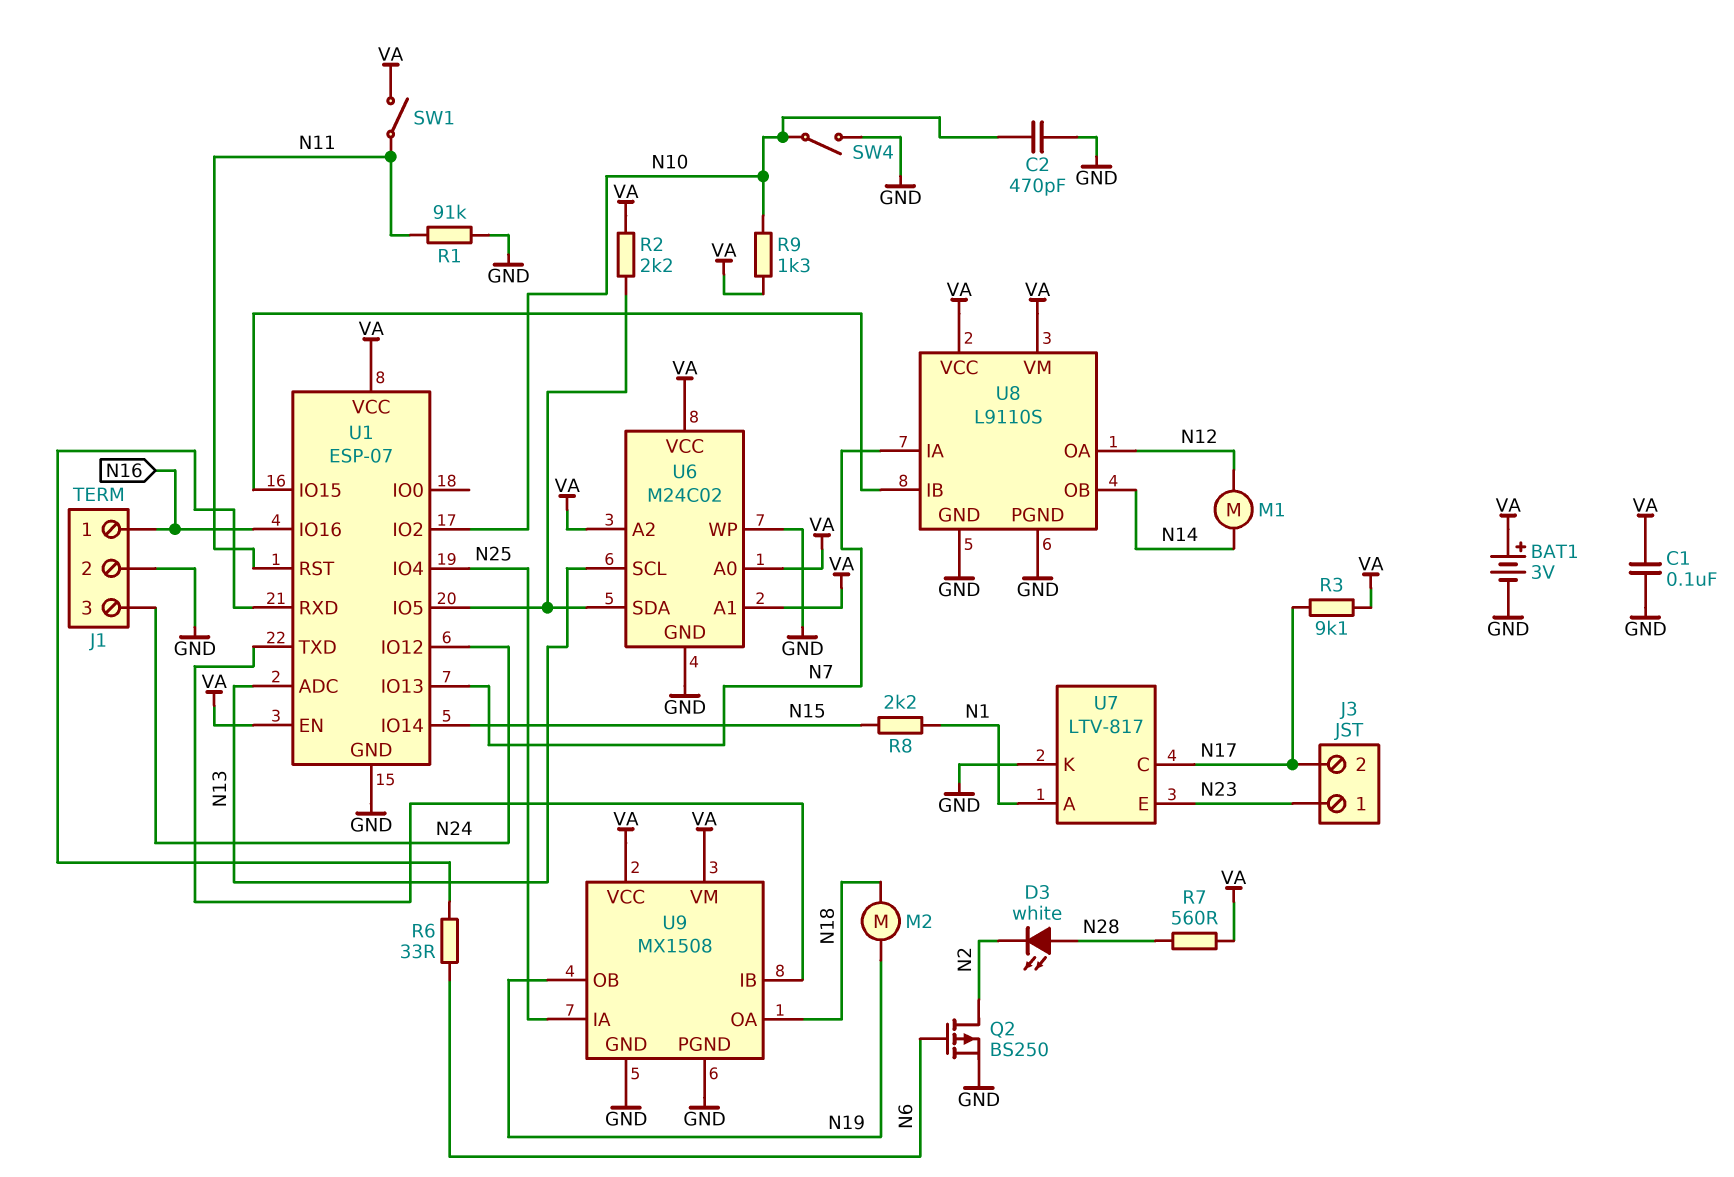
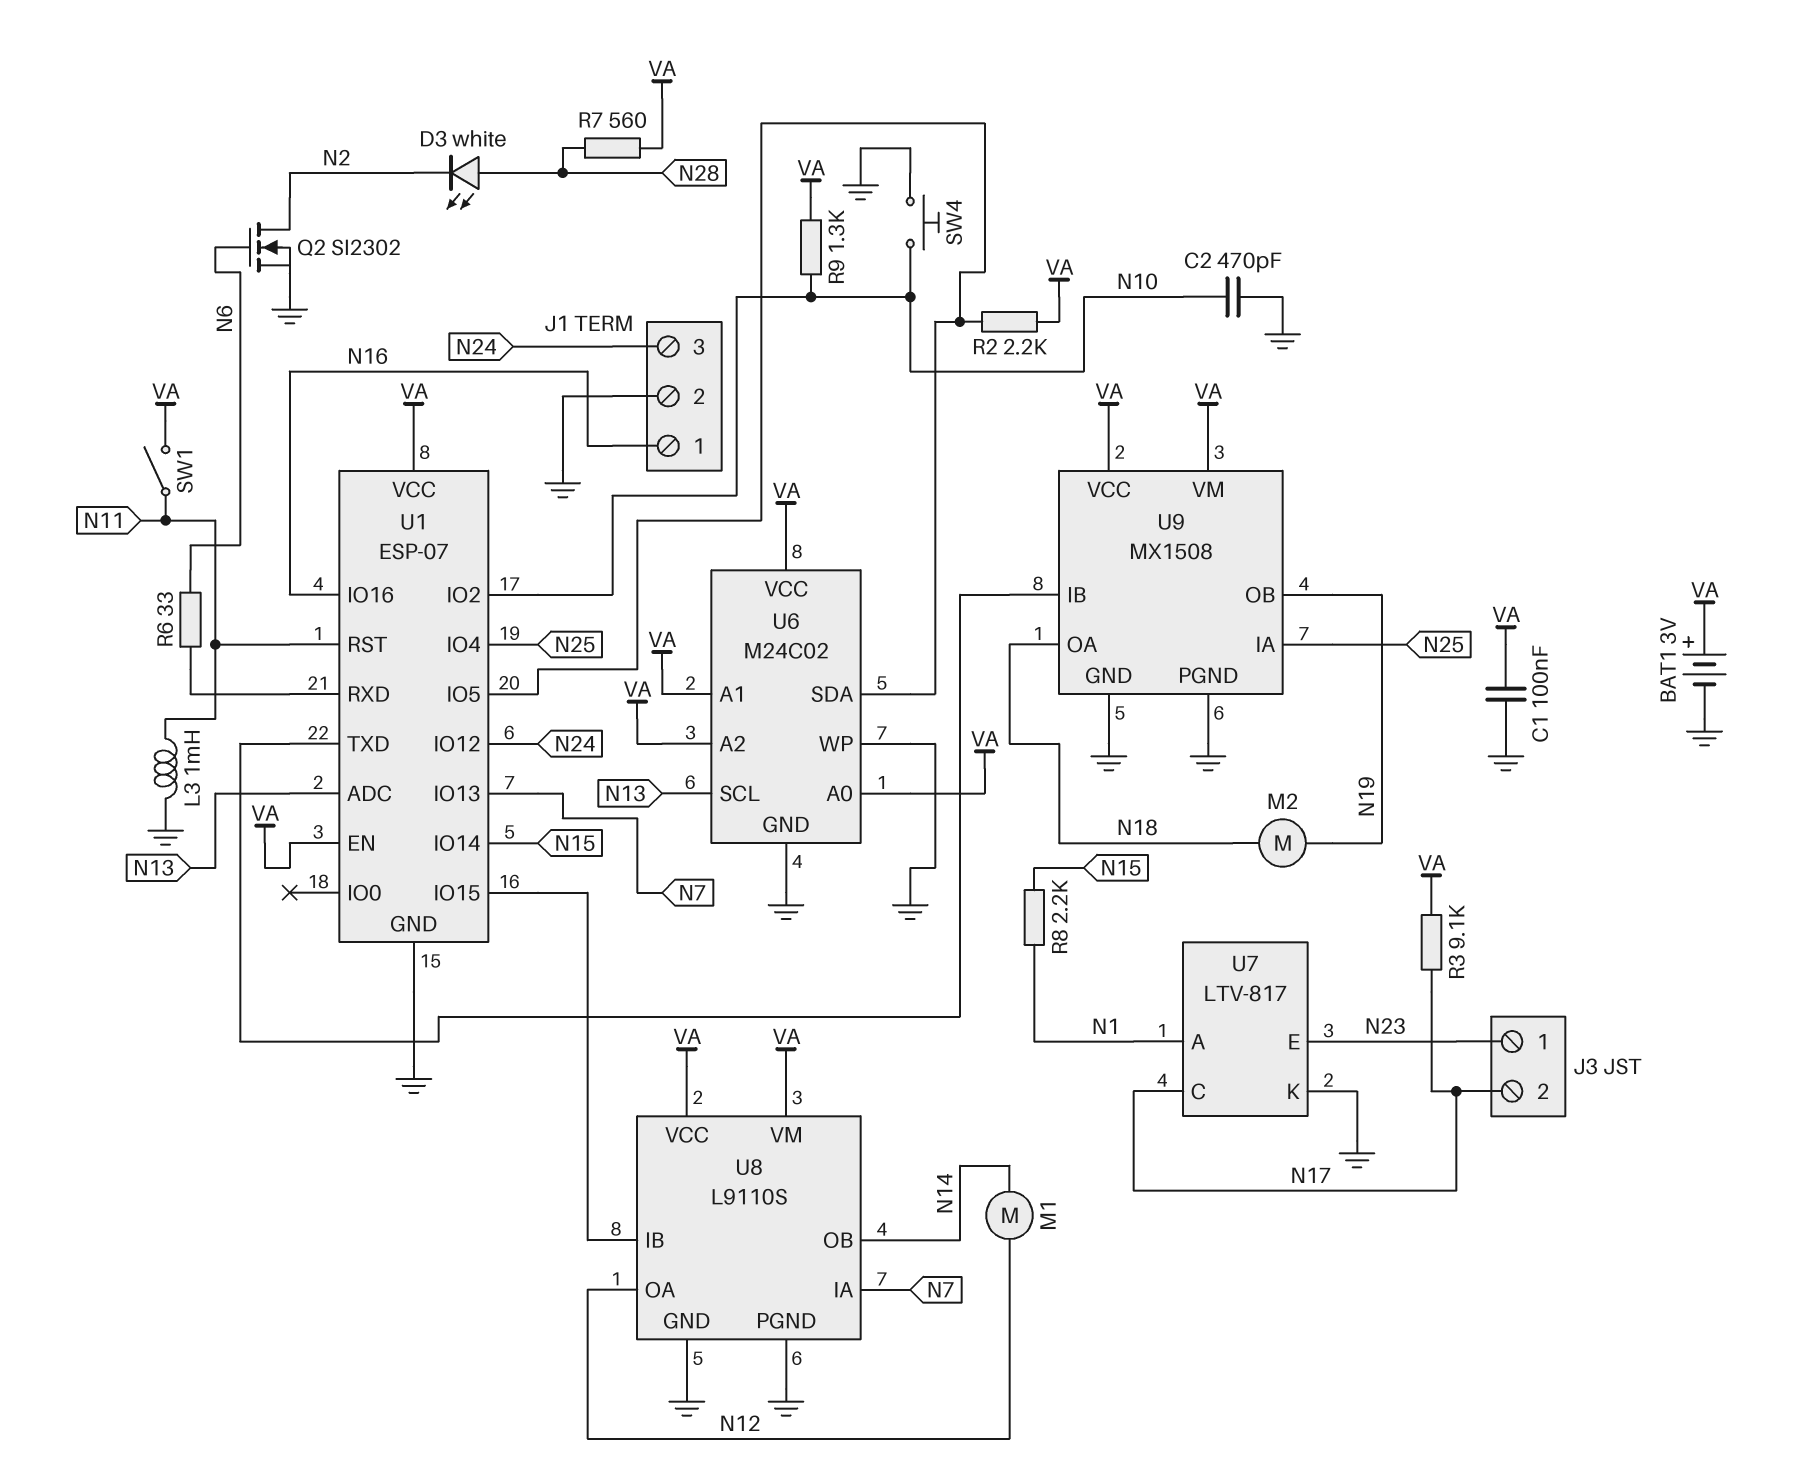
L3: none -> 1mH (GND, N11)
Q2: PMOS BS250 (G N6, D N2, S GND) -> NMOS SI2302 (G N6, D N2, S GND)
R1: 91k (GND, N11) -> none
SW4: switch (GND, N10) -> button (GND, N10)

